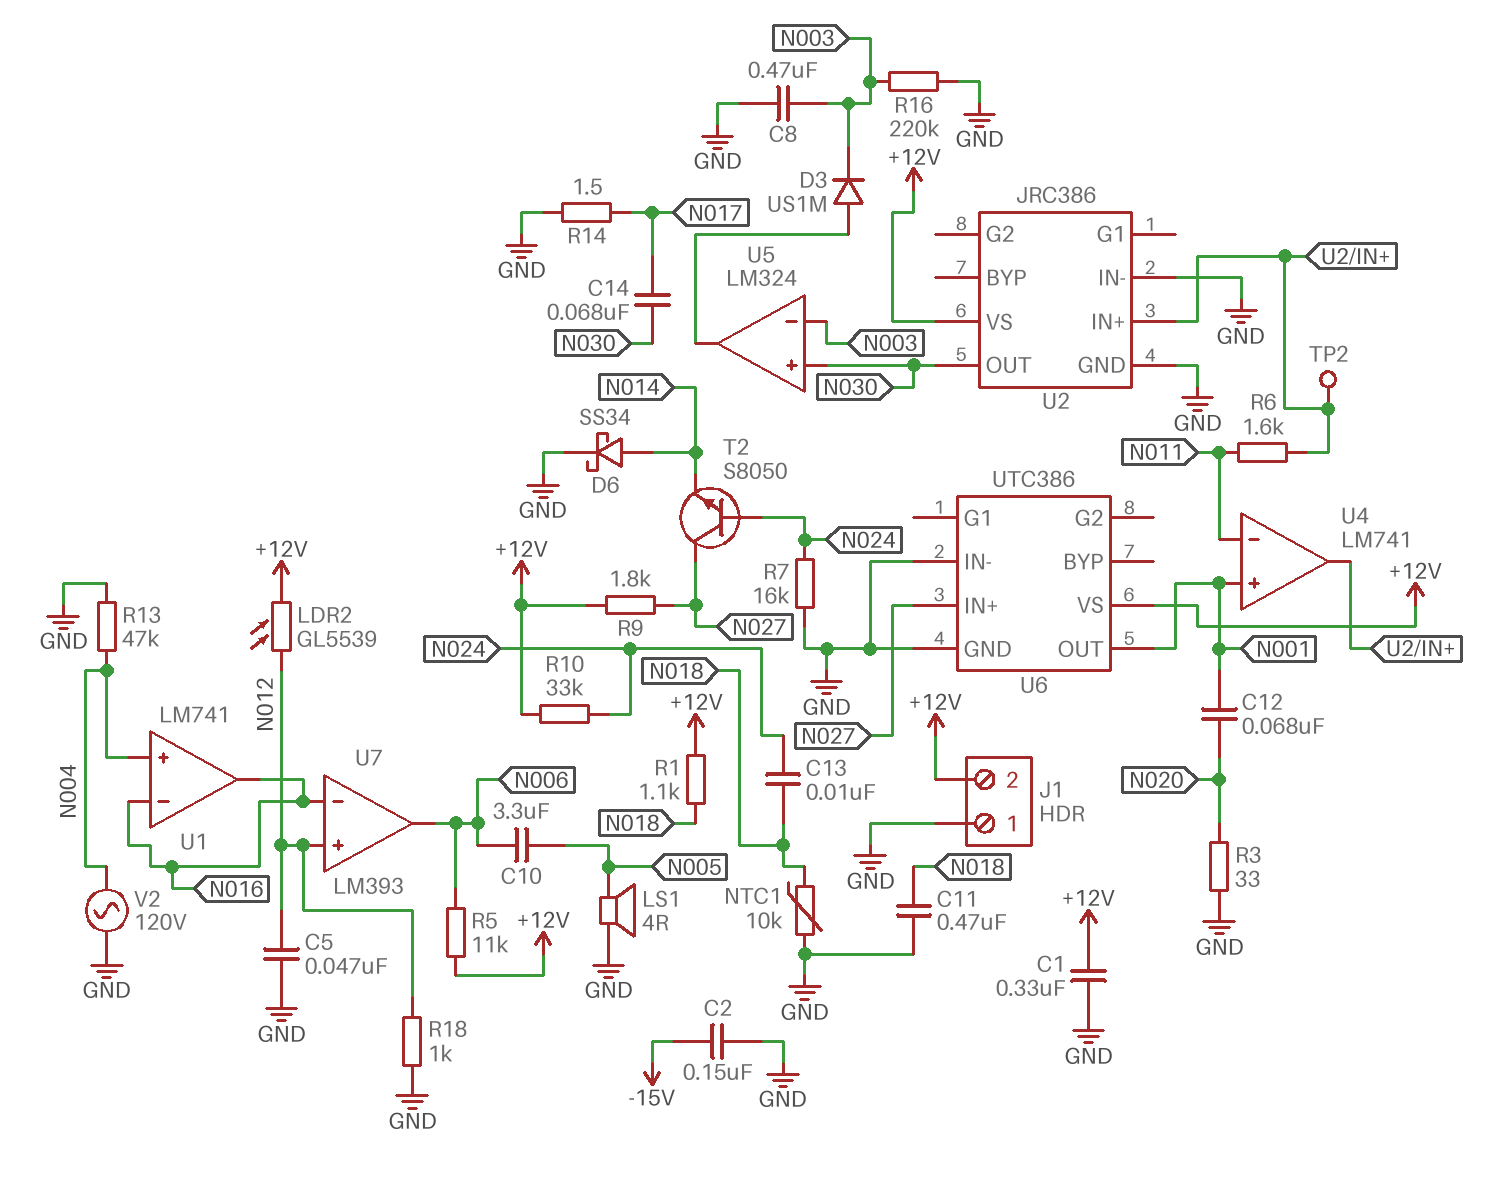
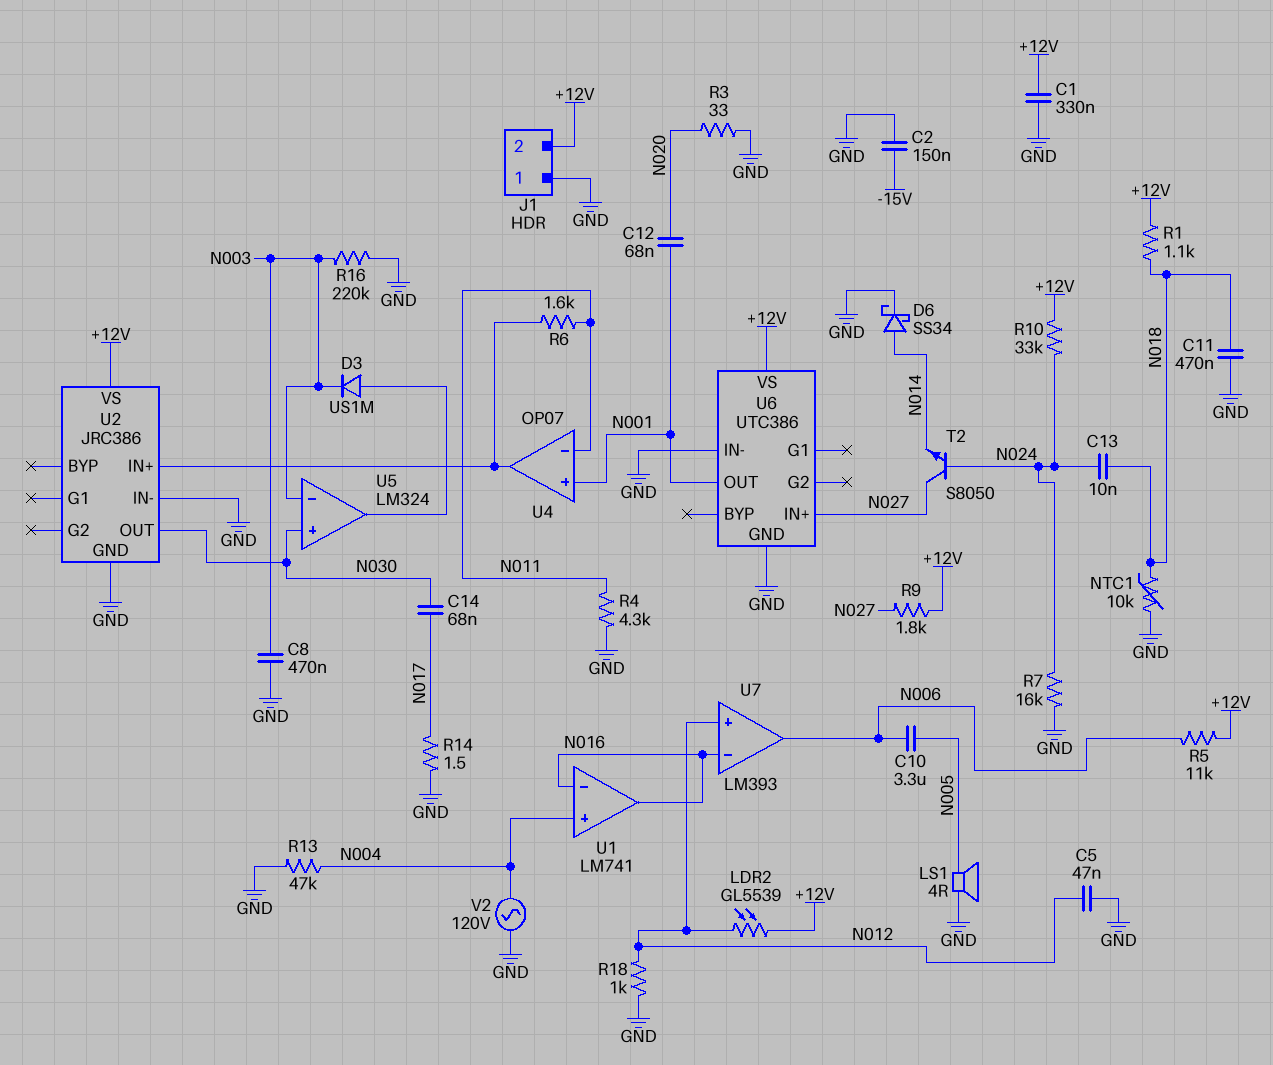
R4: none -> 4.3k (GND, N011)
TP2: test point (U2/IN+) -> none
U4: LM741 -> OP07

